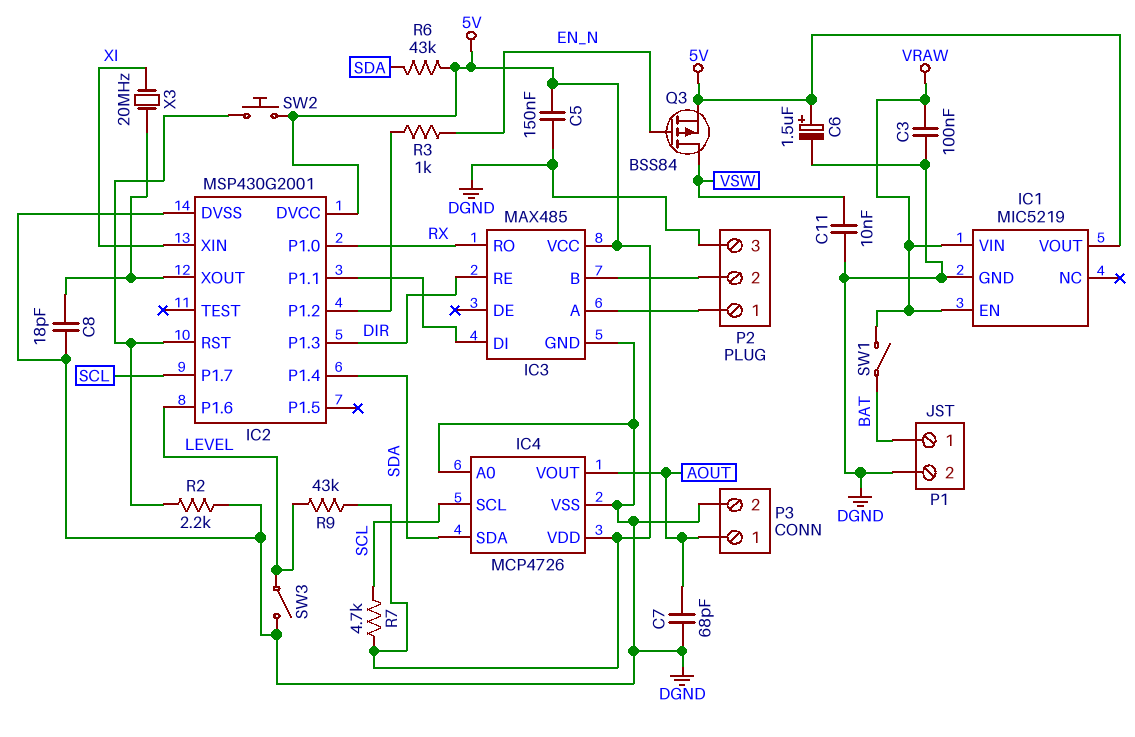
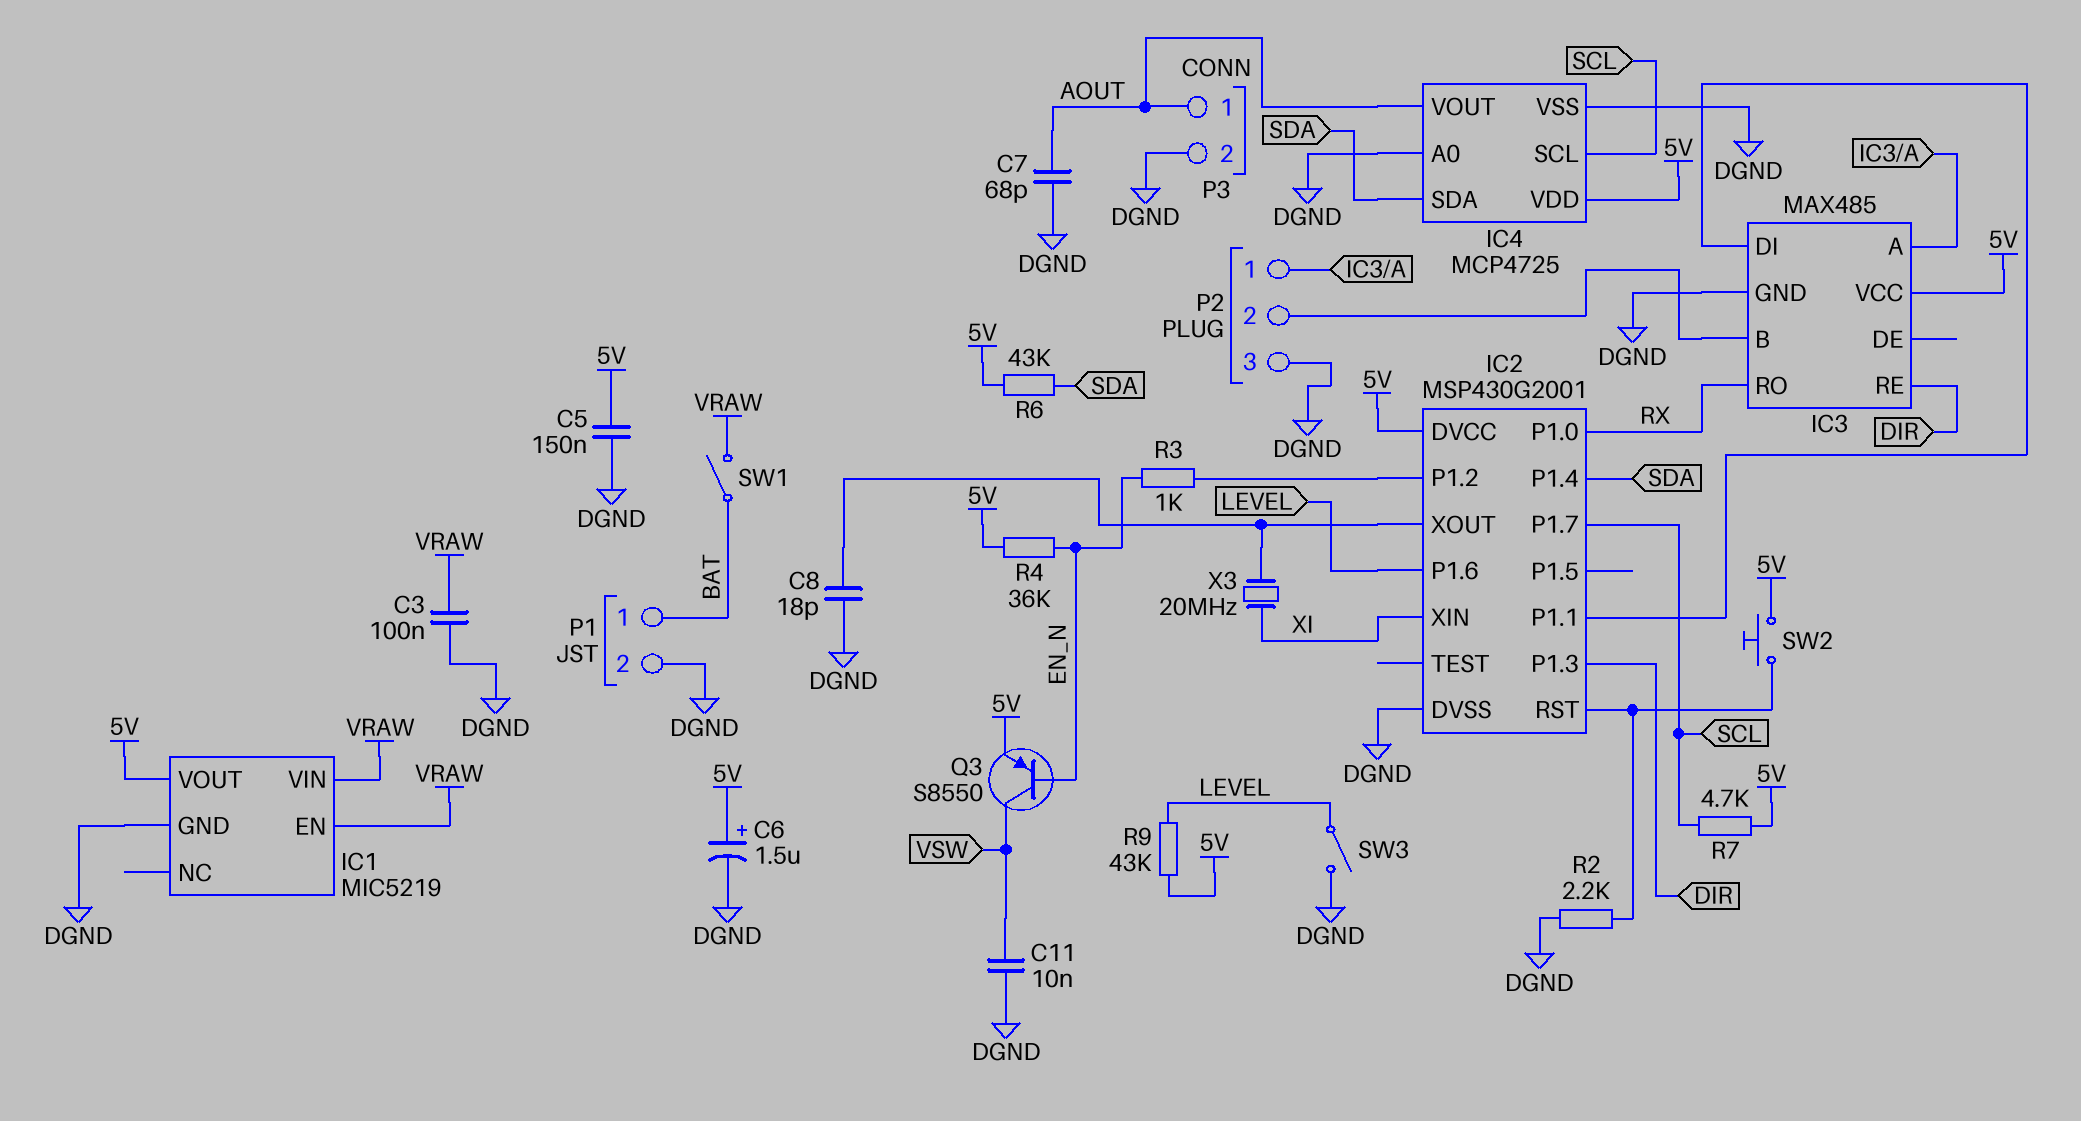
IC4: MCP4726 -> MCP4725
Q3: PMOS BSS84 (G EN_N, D VSW, S 5V) -> PNP S8550 (B EN_N, C VSW, E 5V)
R4: none -> 36k (5V, EN_N)

